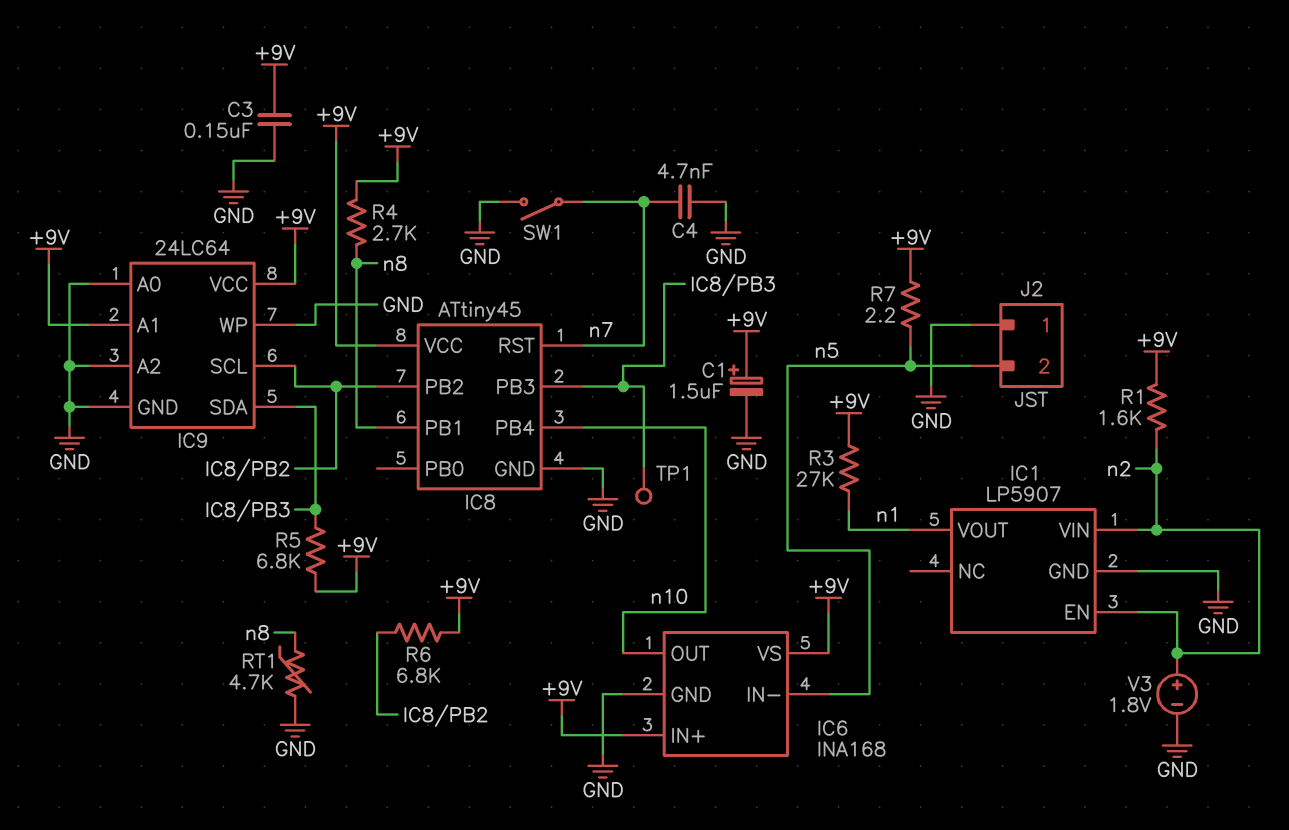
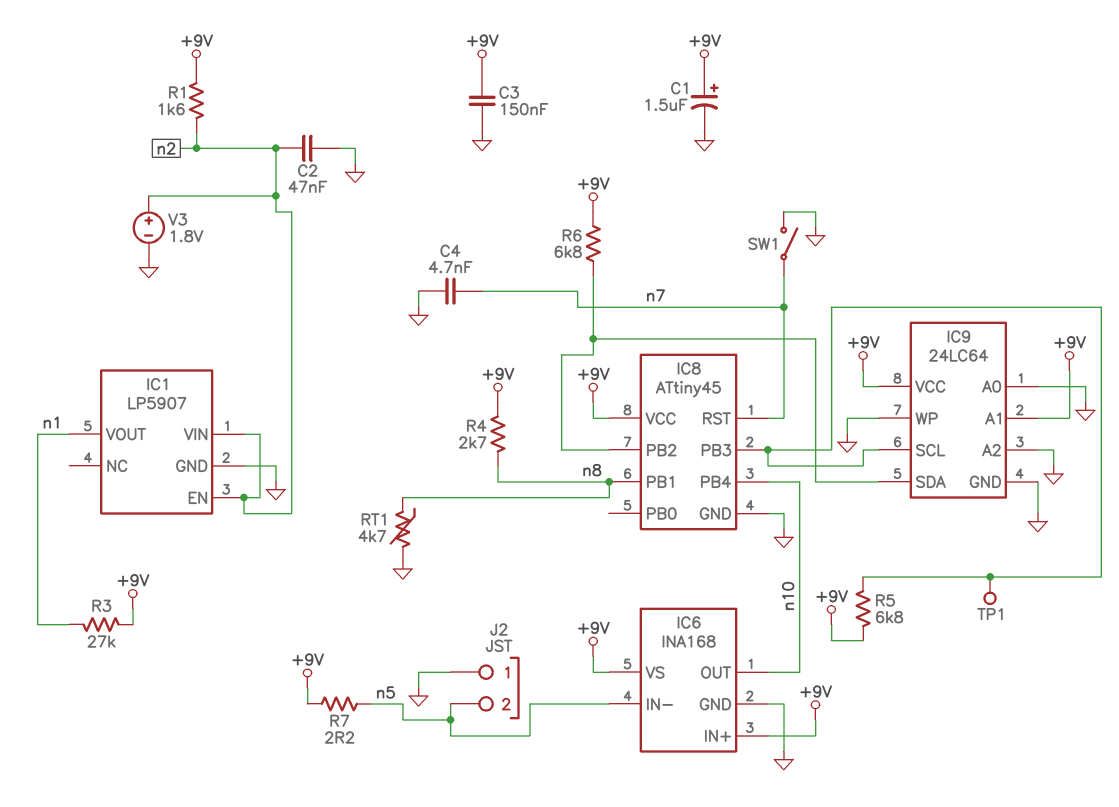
C2: none -> 47nF (GND, n2)
IC9 pin SCL: IC8/PB2 -> IC8/PB3
IC9 pin SDA: IC8/PB3 -> IC8/PB2

